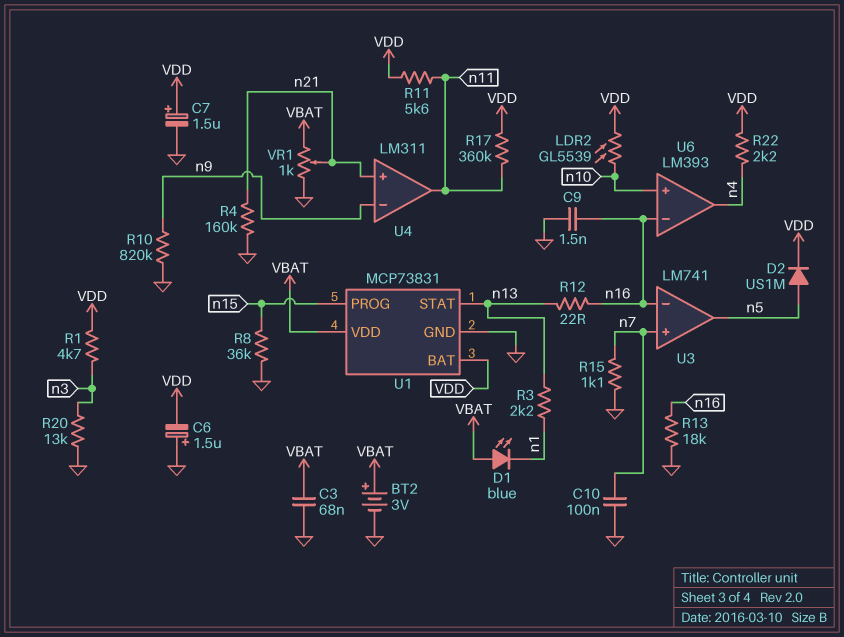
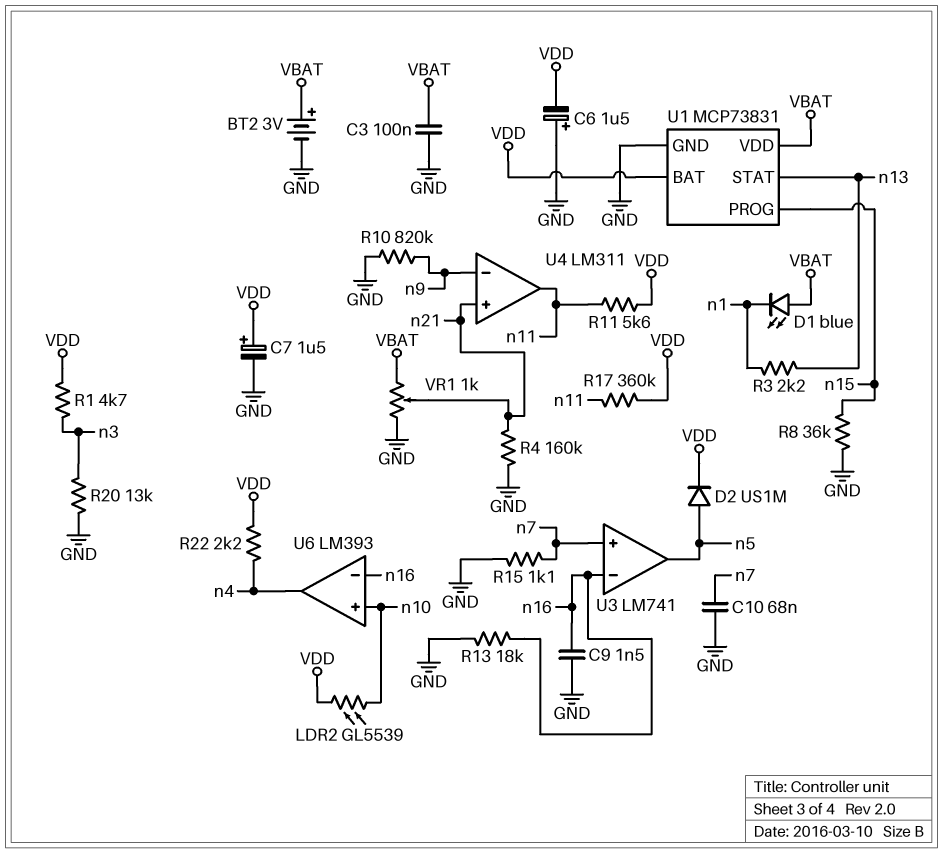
C3: 68nF (GND, VBAT) -> 100nF (GND, VBAT)
C10: 100nF (GND, n7) -> 68nF (GND, n7)
R12: 22 (n13, n16) -> none

